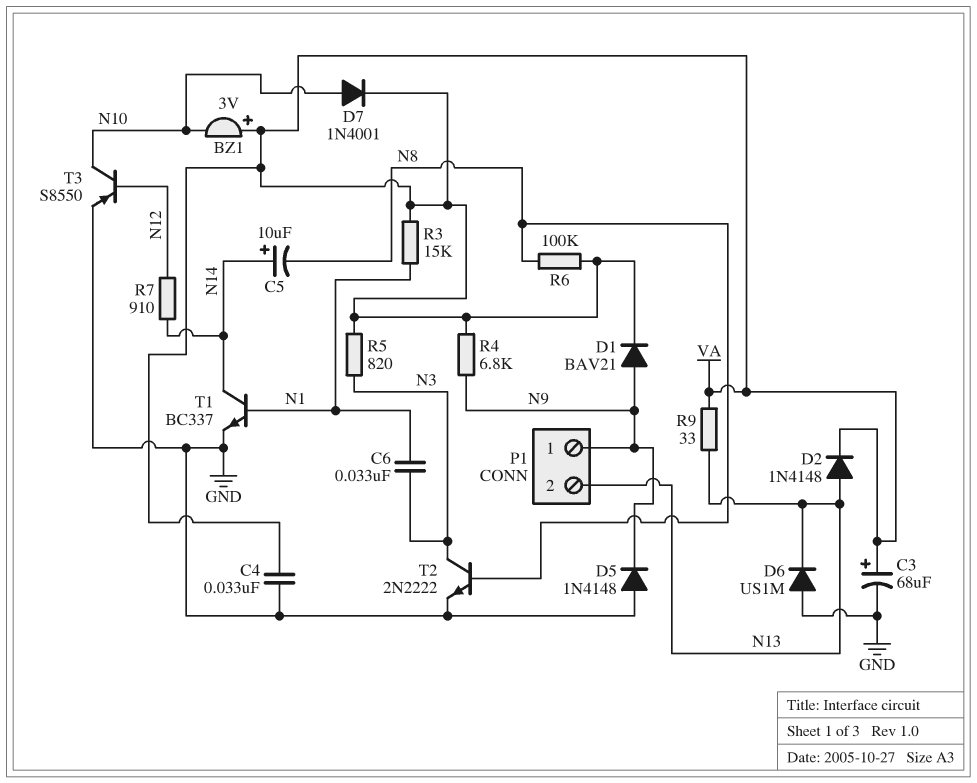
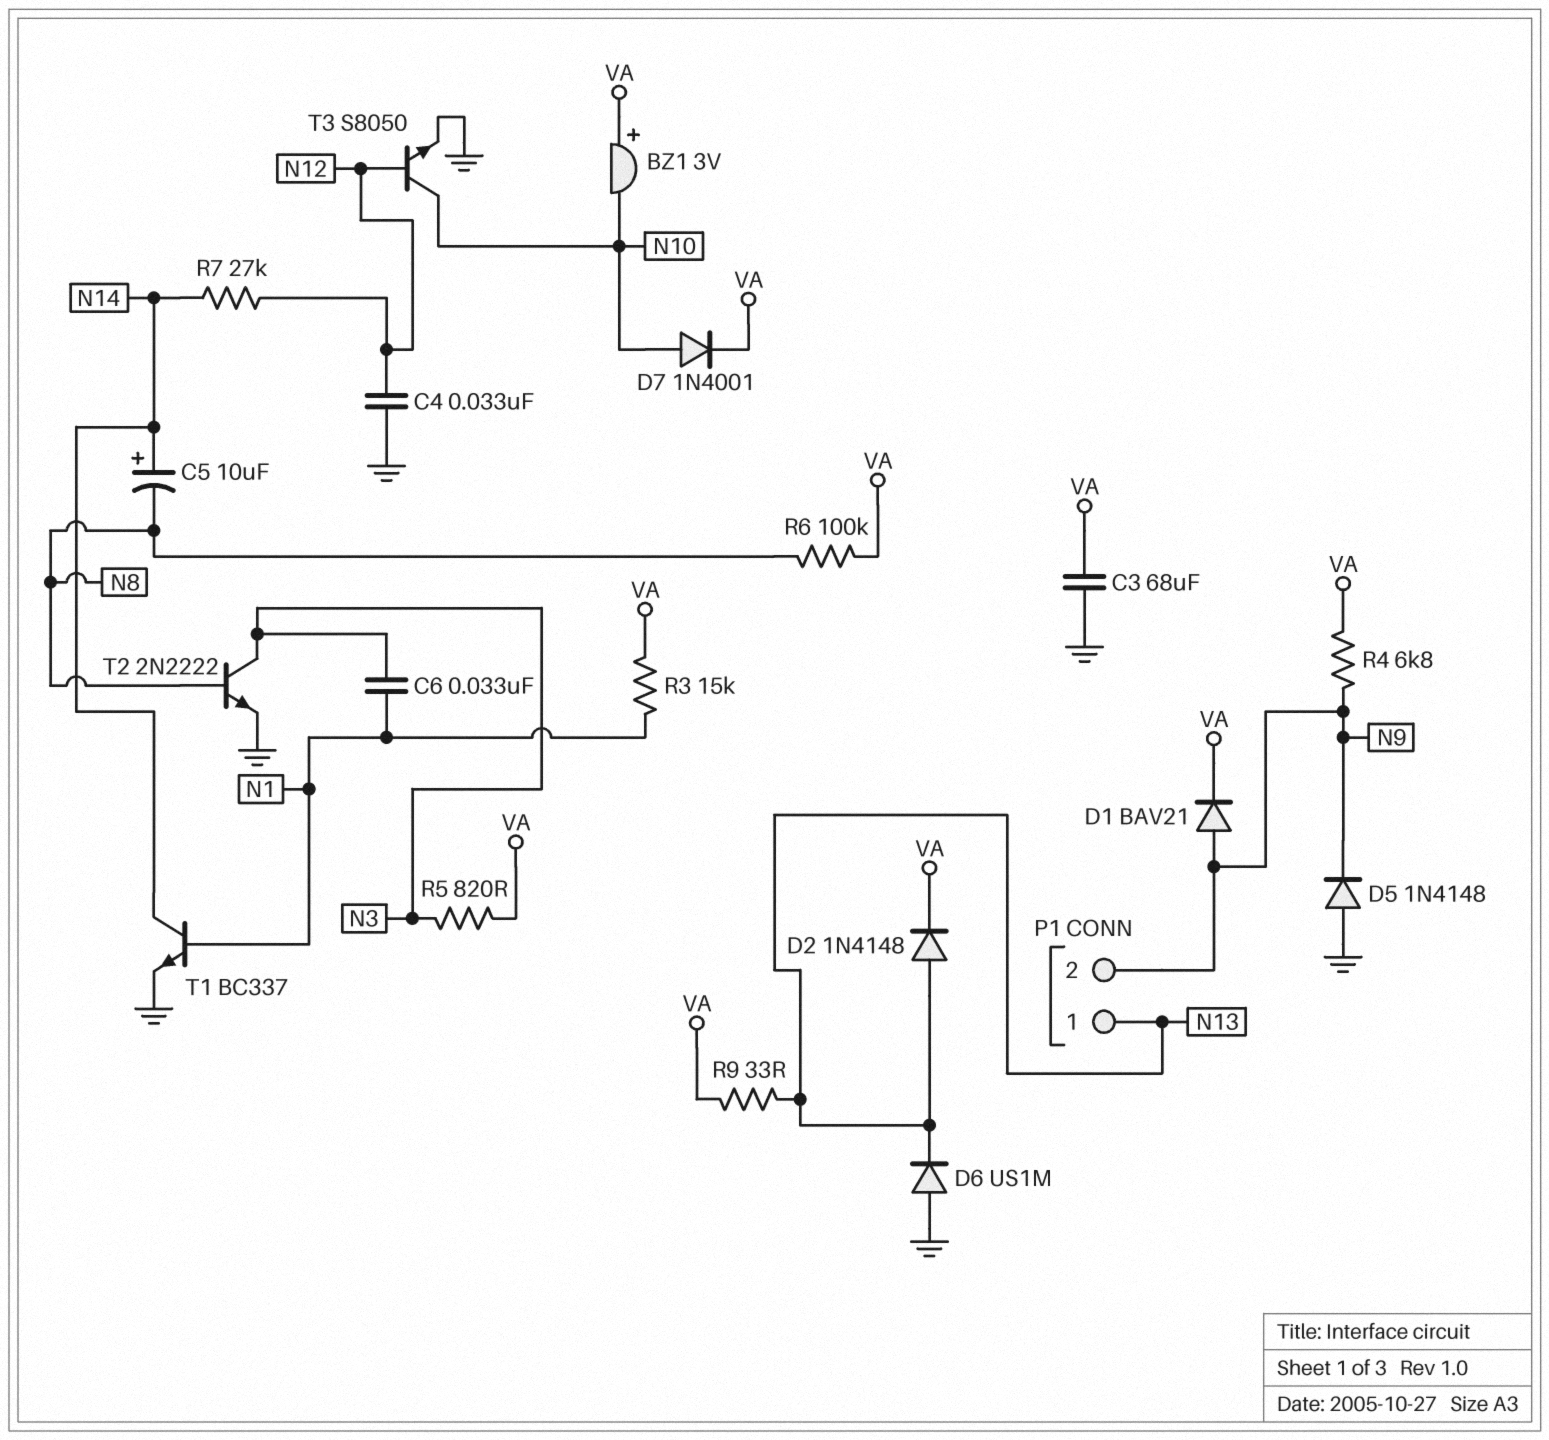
C3: 68uF (plus VA, minus GND) -> 68uF (GND, VA)
C4: 33nF (GND, VA) -> 33nF (GND, N12)
P1 pin 1: N9 -> N13
P1 pin 2: N13 -> N9
R7: 910 (N12, N14) -> 27k (N12, N14)
T3: PNP S8550 (B N12, C N10, E GND) -> NPN S8050 (B N12, C N10, E GND)

